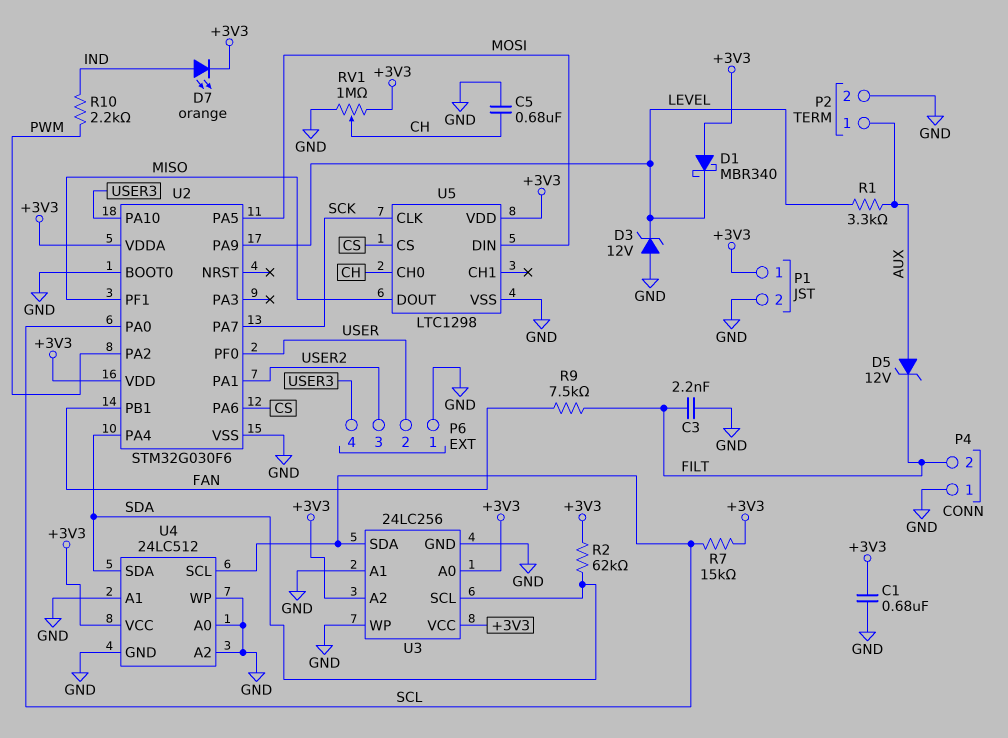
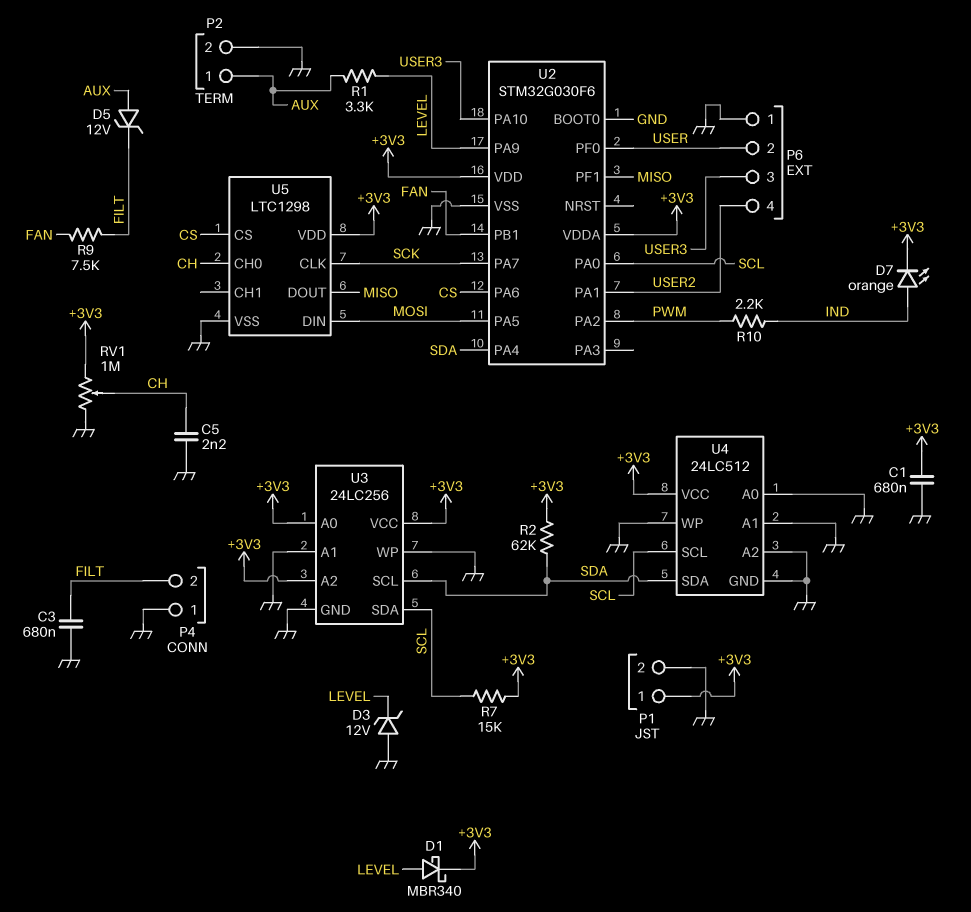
C3: 2.2nF (FILT, GND) -> 680nF (FILT, GND)
C5: 680nF (CH, GND) -> 2.2nF (CH, GND)
D1: schottky MBR340 (A +3V3, K LEVEL) -> schottky MBR340 (A LEVEL, K +3V3)
P6 pin 3: USER2 -> USER3
P6 pin 4: USER3 -> USER2

